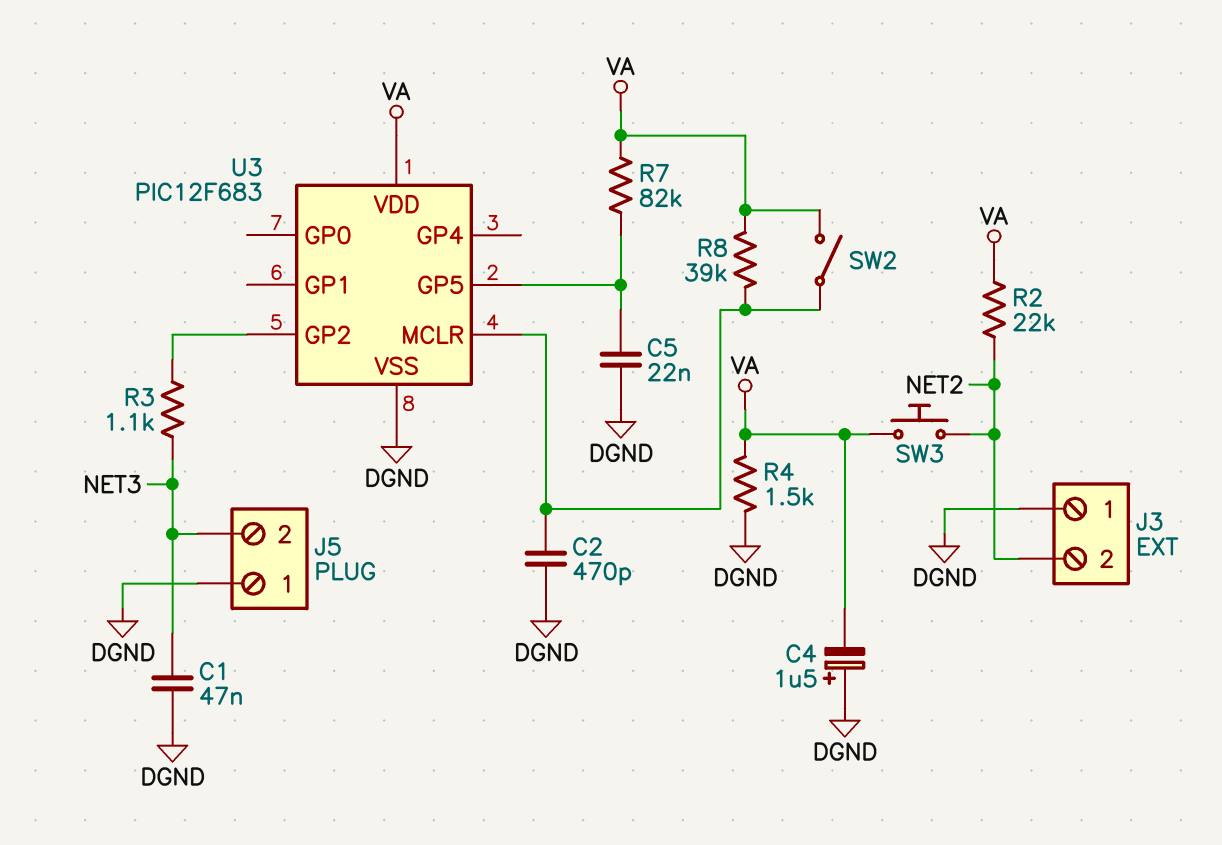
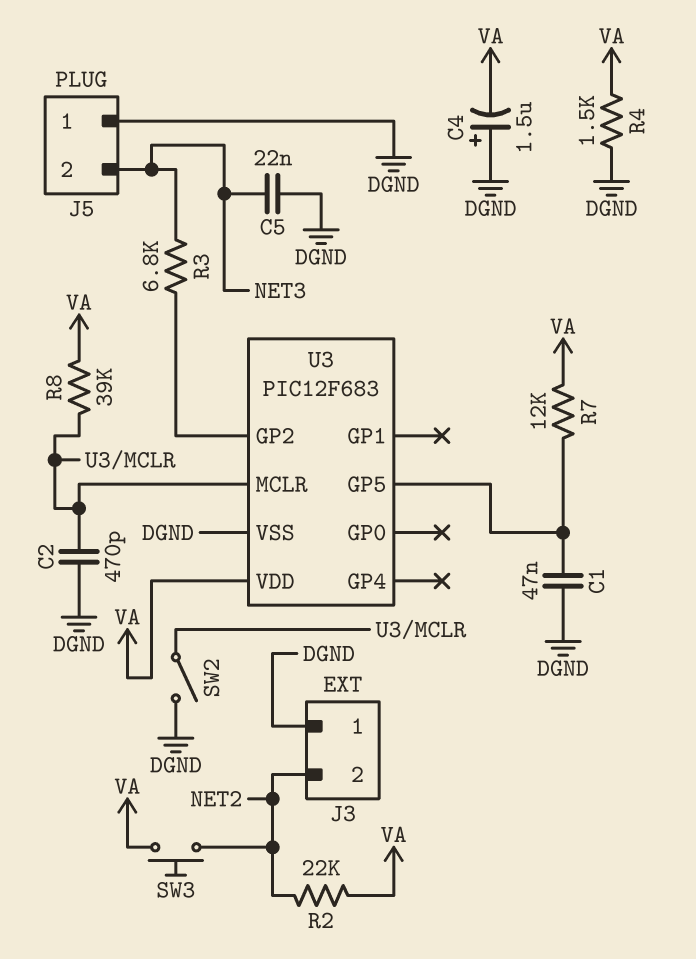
C1: 47nF (DGND, NET3) -> 47nF (DGND, U3/GP5)
C5: 22nF (DGND, U3/GP5) -> 22nF (DGND, NET3)
R3: 1.1k (NET3, U3/GP2) -> 6.8k (NET3, U3/GP2)
R7: 82k (U3/GP5, VA) -> 12k (U3/GP5, VA)
SW2: switch (U3/MCLR, VA) -> switch (DGND, U3/MCLR)

